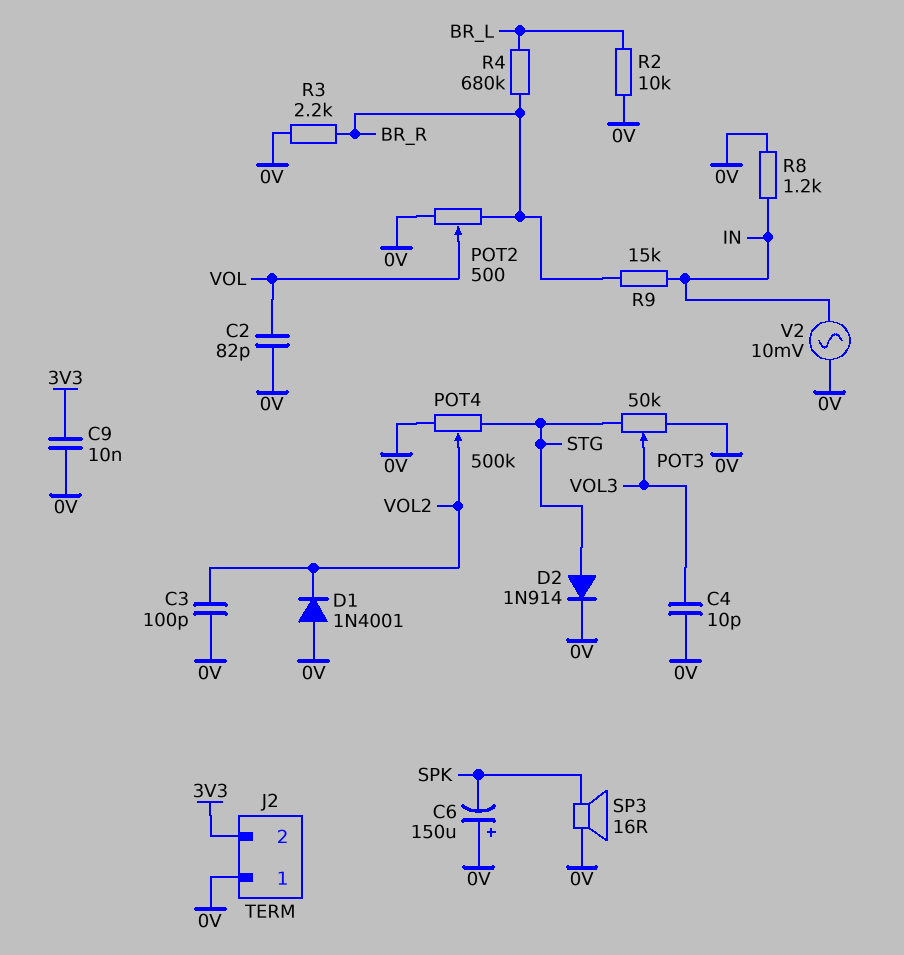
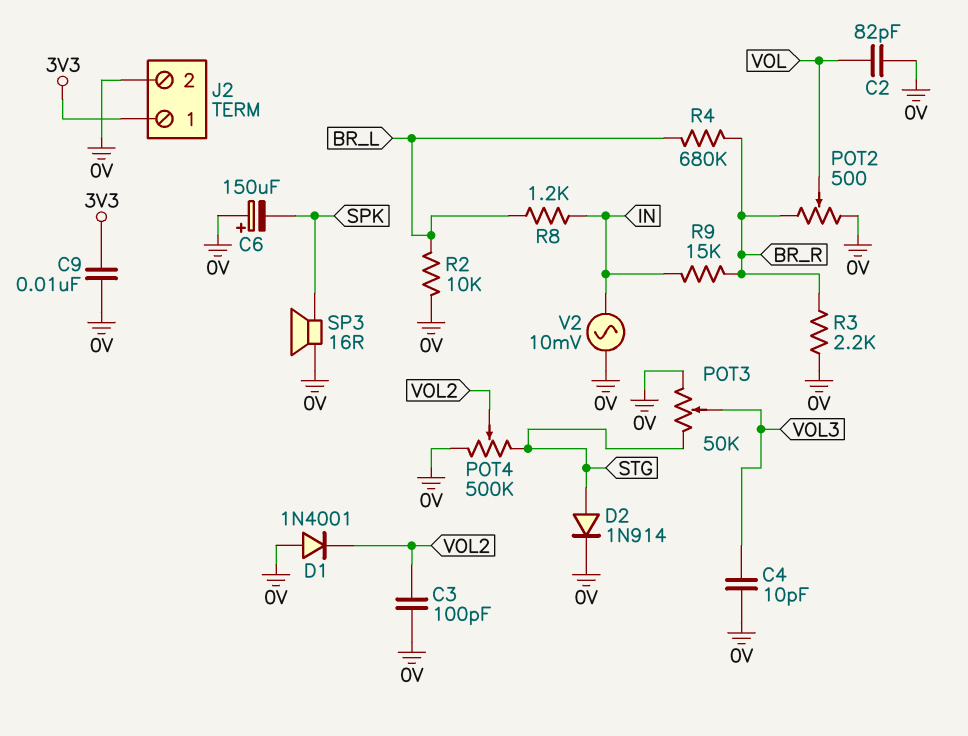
J2 pin 1: 0V -> 3V3
J2 pin 2: 3V3 -> 0V
R8: 1.2k (0V, IN) -> 1.2k (BR_L, IN)

